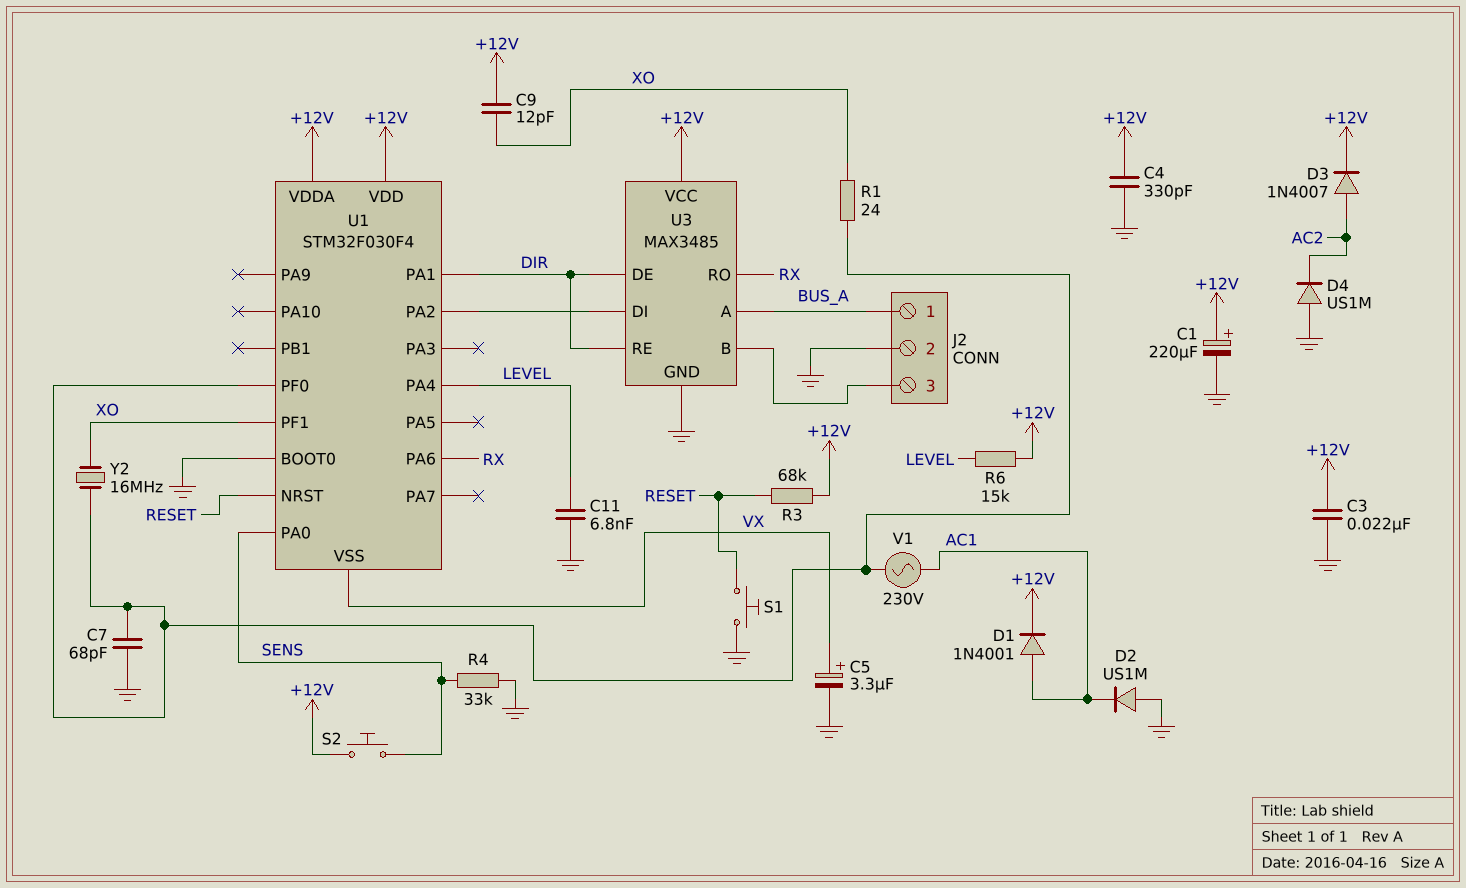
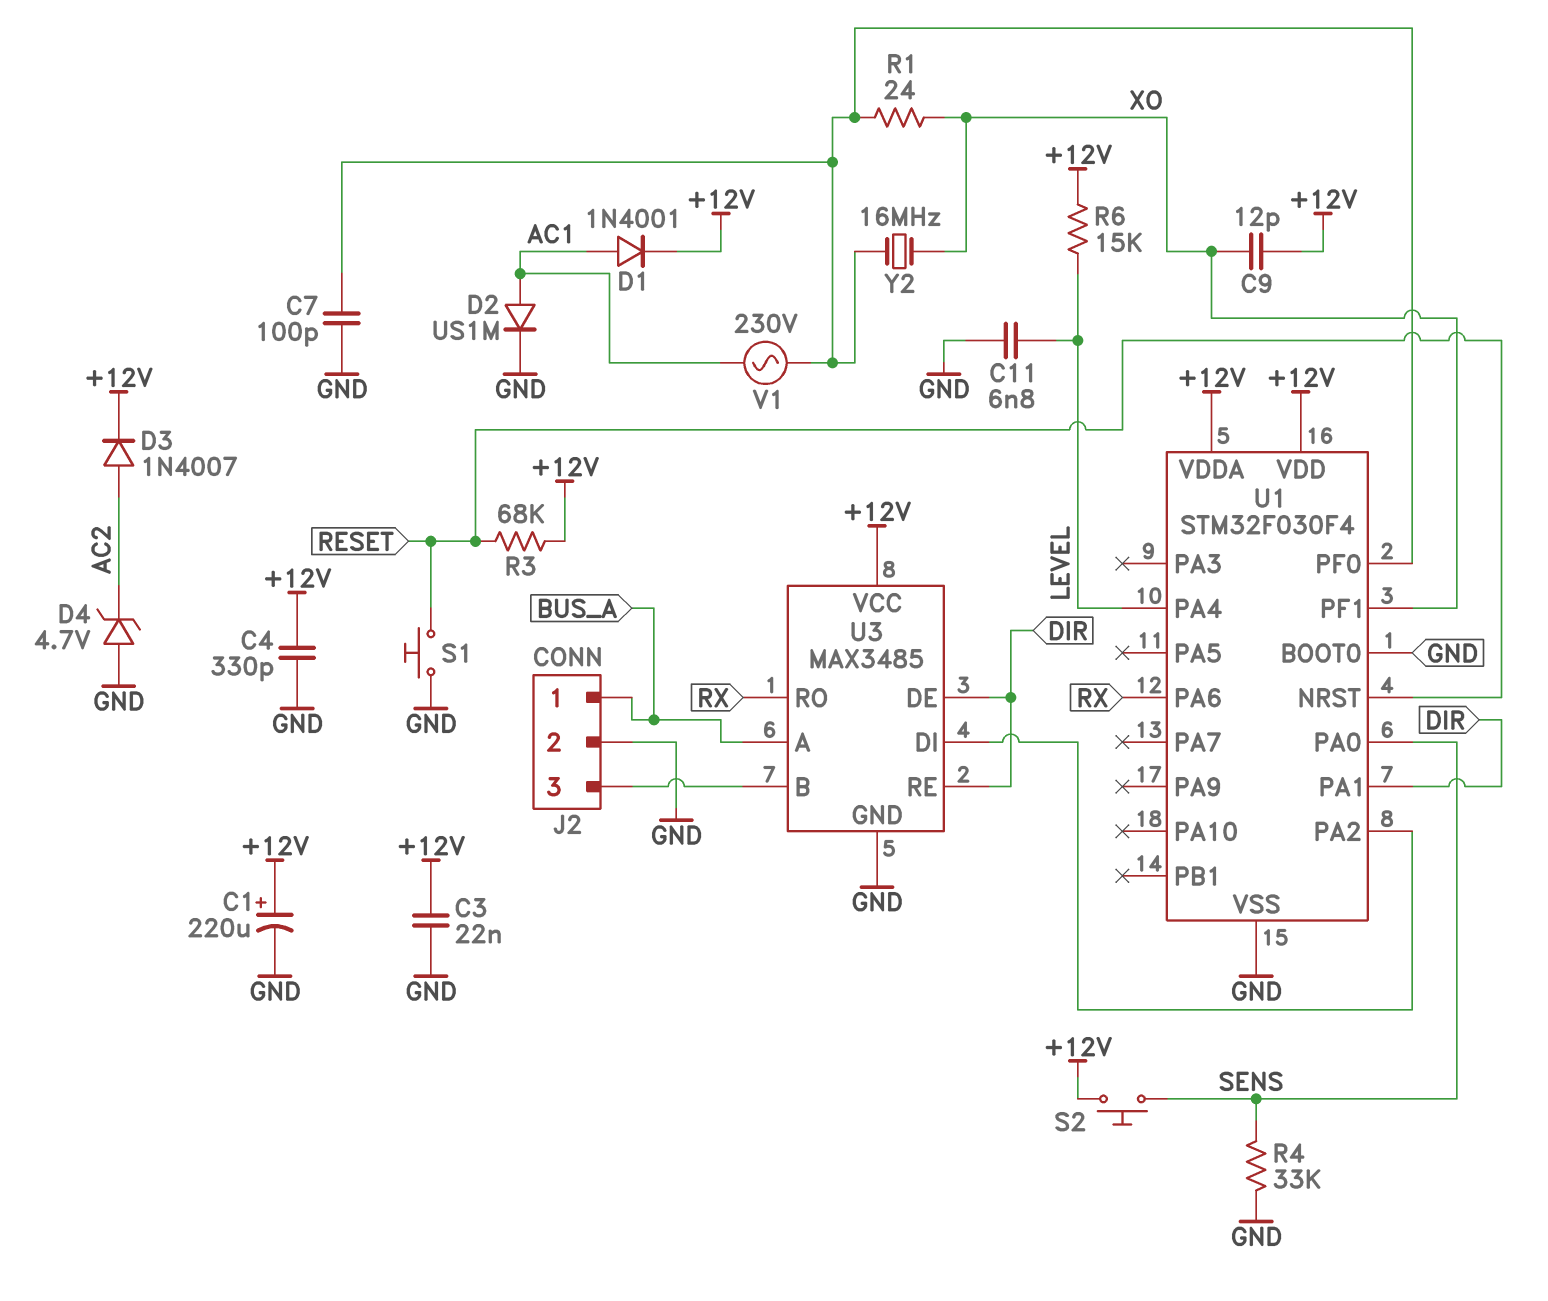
C5: 3.3uF (plus VX, minus GND) -> none
C7: 68pF (GND, U1/PF0) -> 100pF (GND, U1/PF0)
D2: diode US1M (A GND, K AC1) -> diode US1M (A AC1, K GND)
D4: diode US1M (A GND, K AC2) -> zener 4.7V (A GND, K AC2)
U1 pin VSS: VX -> GND

